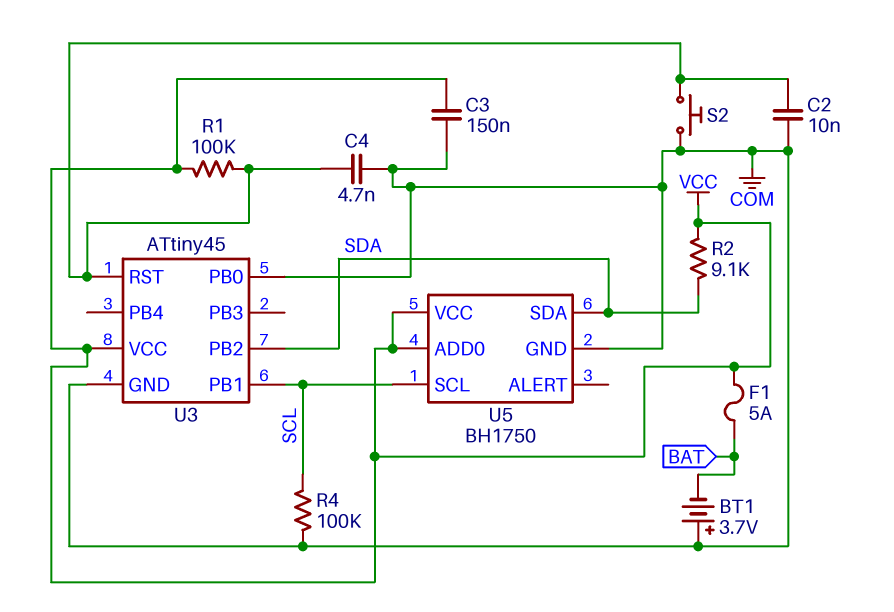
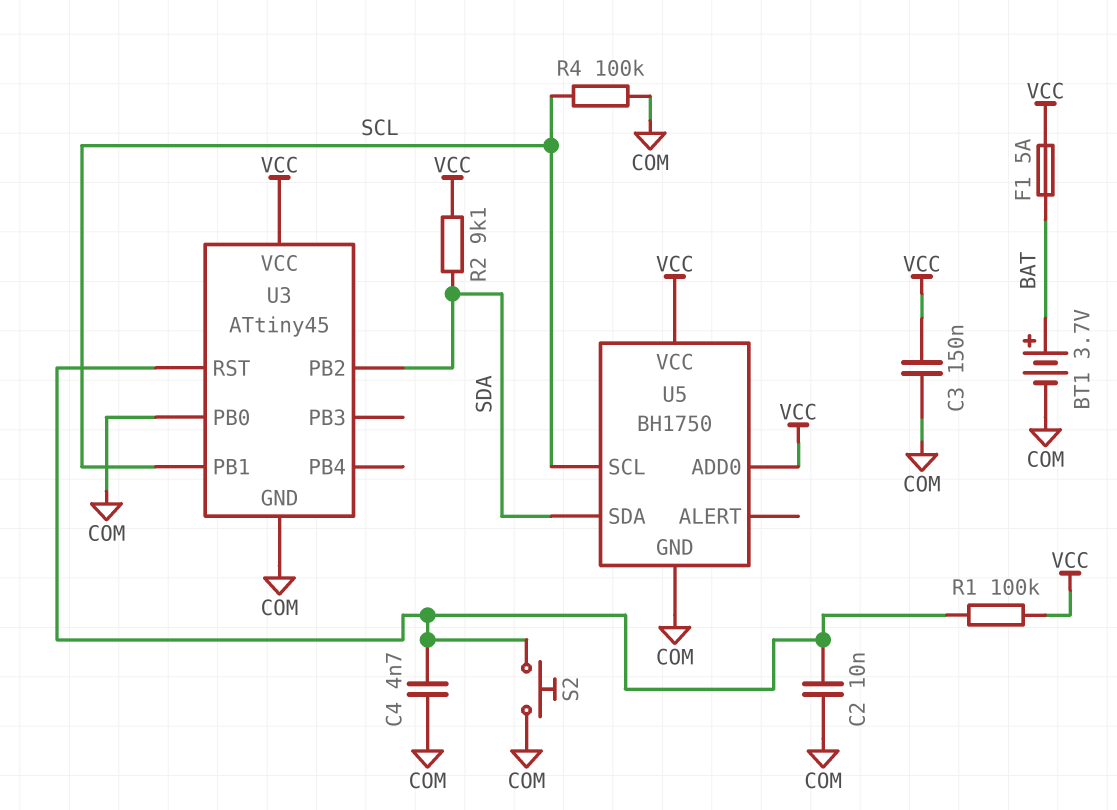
BT1: 3.7V (plus COM, minus BAT) -> 3.7V (plus BAT, minus COM)

